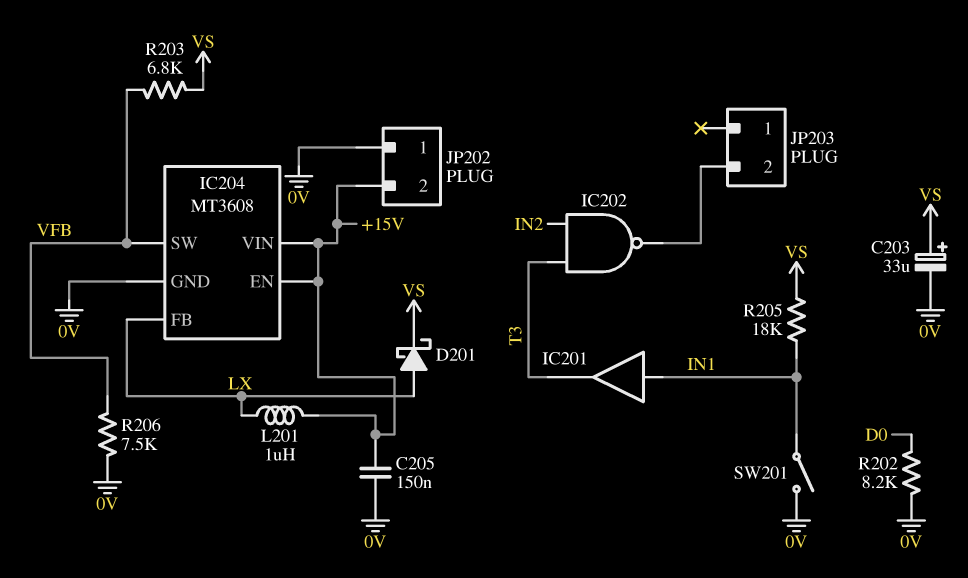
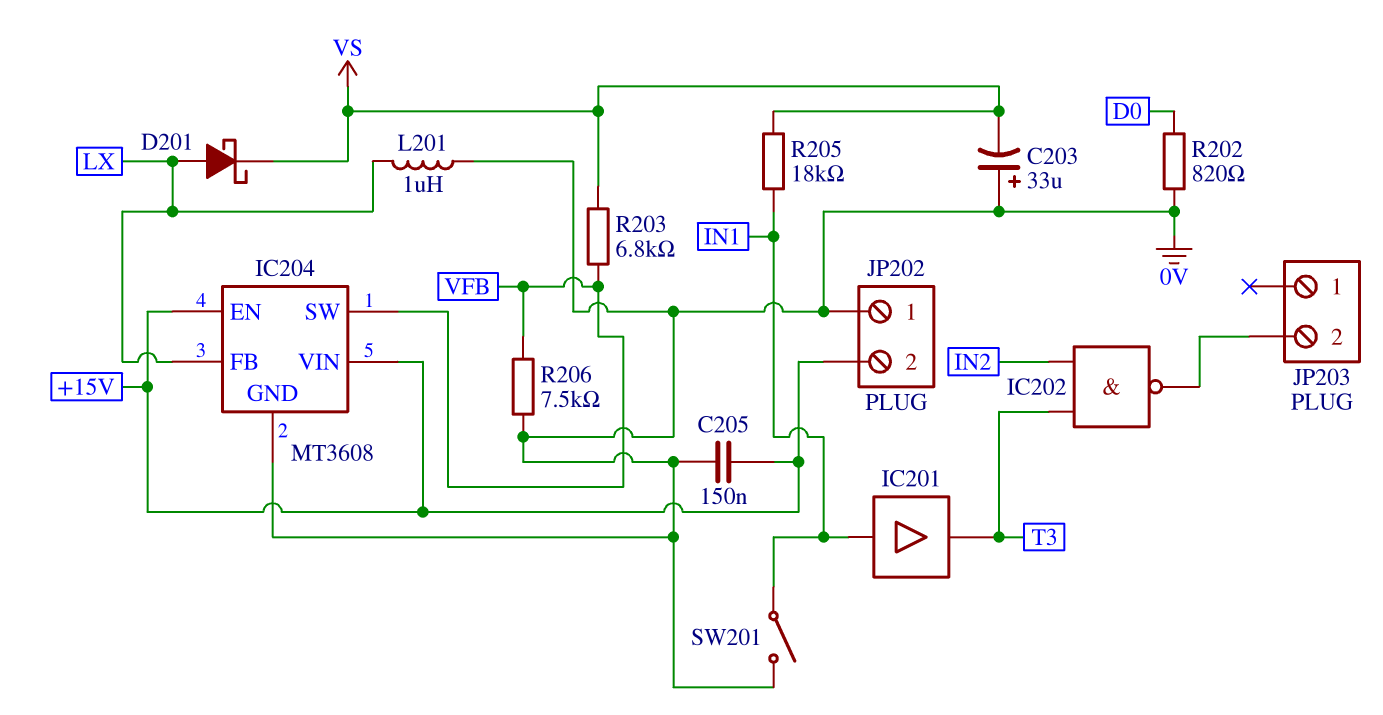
C203: 33uF (plus VS, minus 0V) -> 33uF (plus 0V, minus VS)
L201: 1uH (+15V, LX) -> 1uH (0V, LX)
R202: 8.2k (0V, D0) -> 820 (0V, D0)

